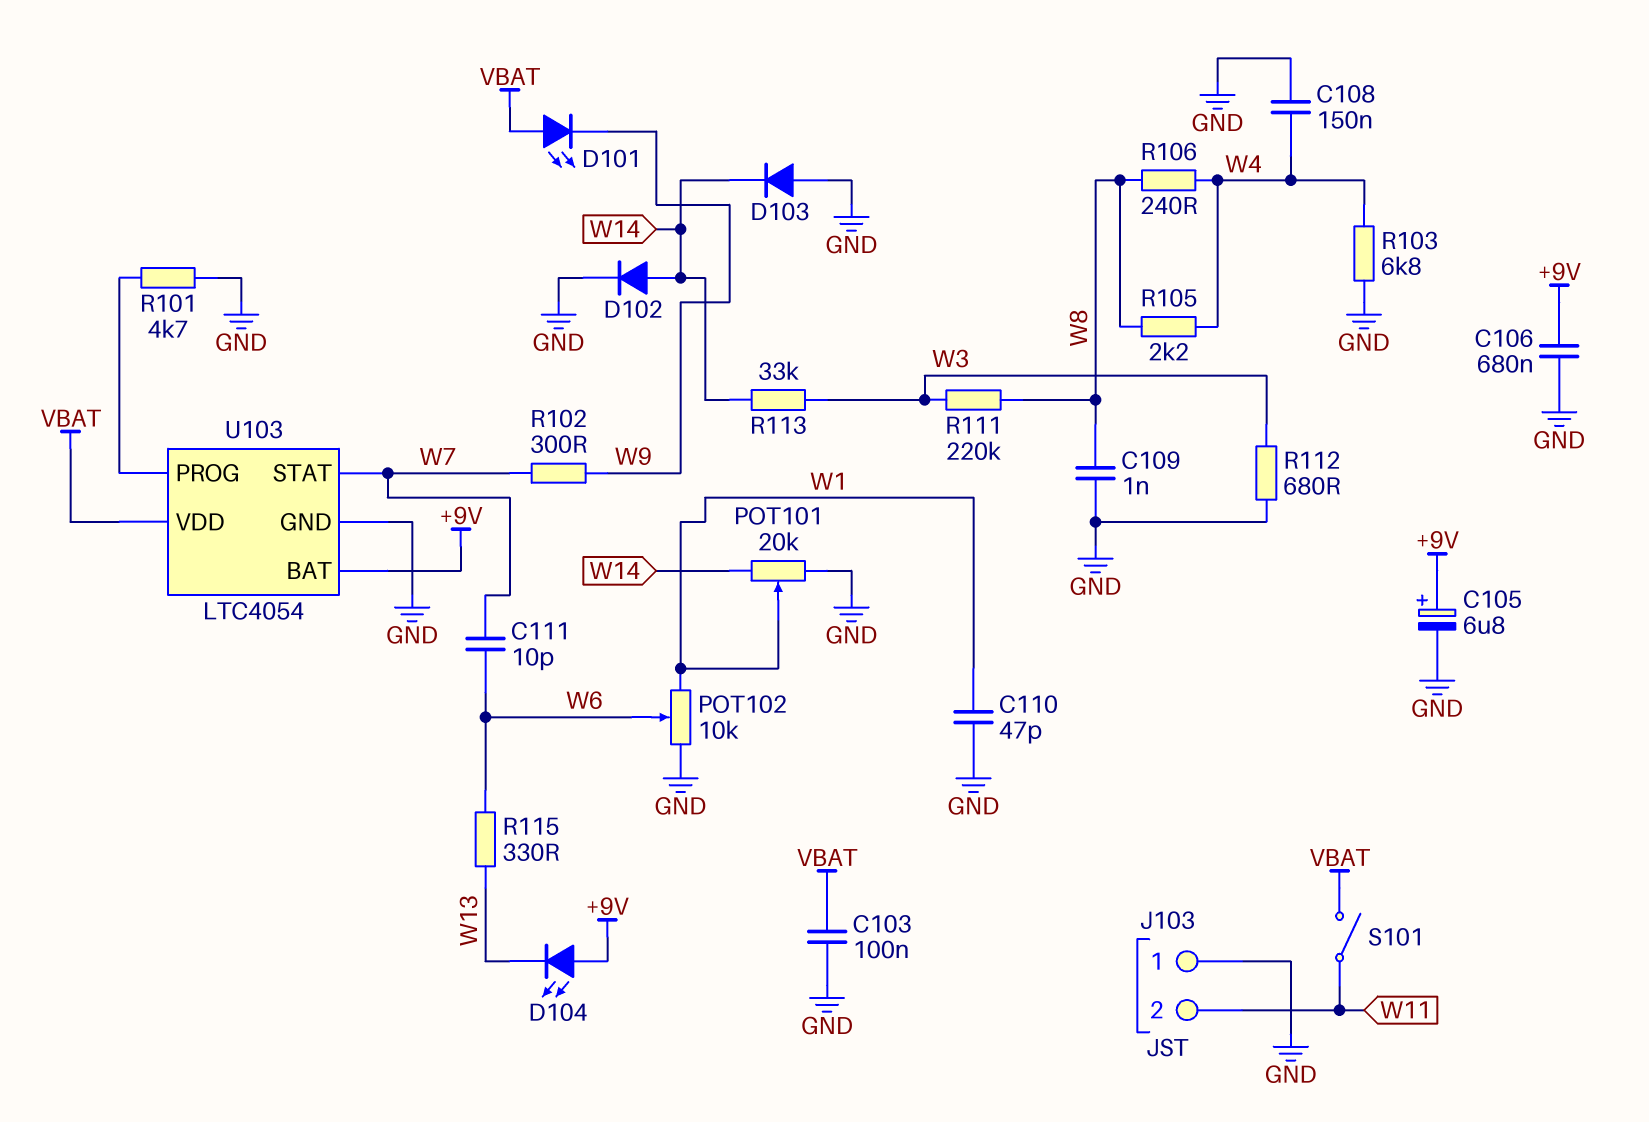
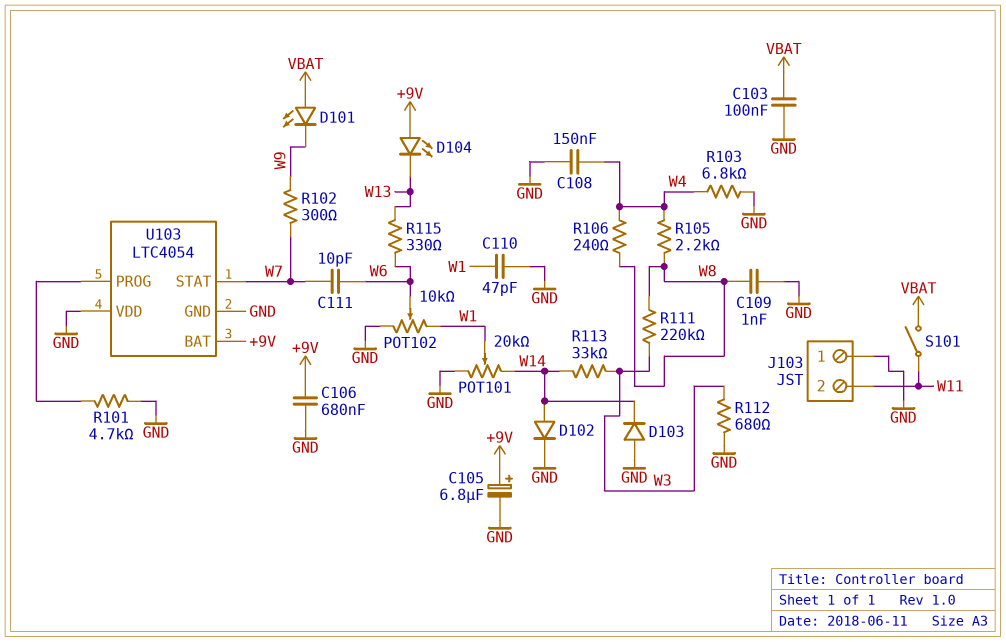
U103 pin VDD: VBAT -> GND

